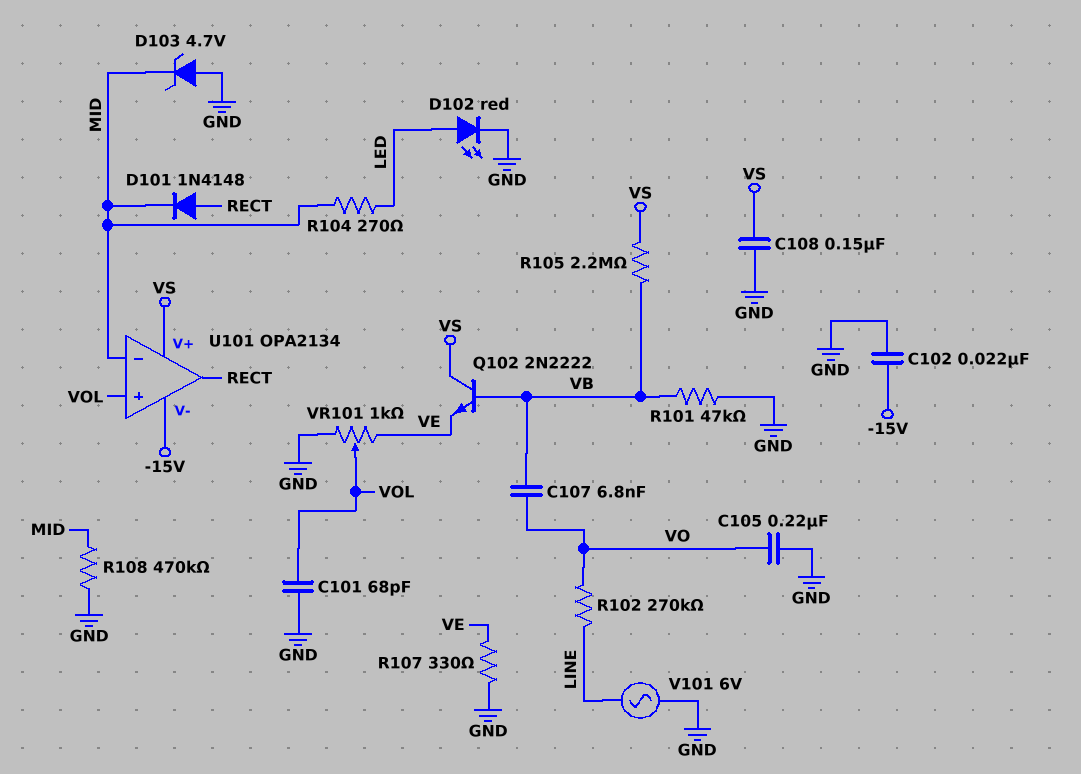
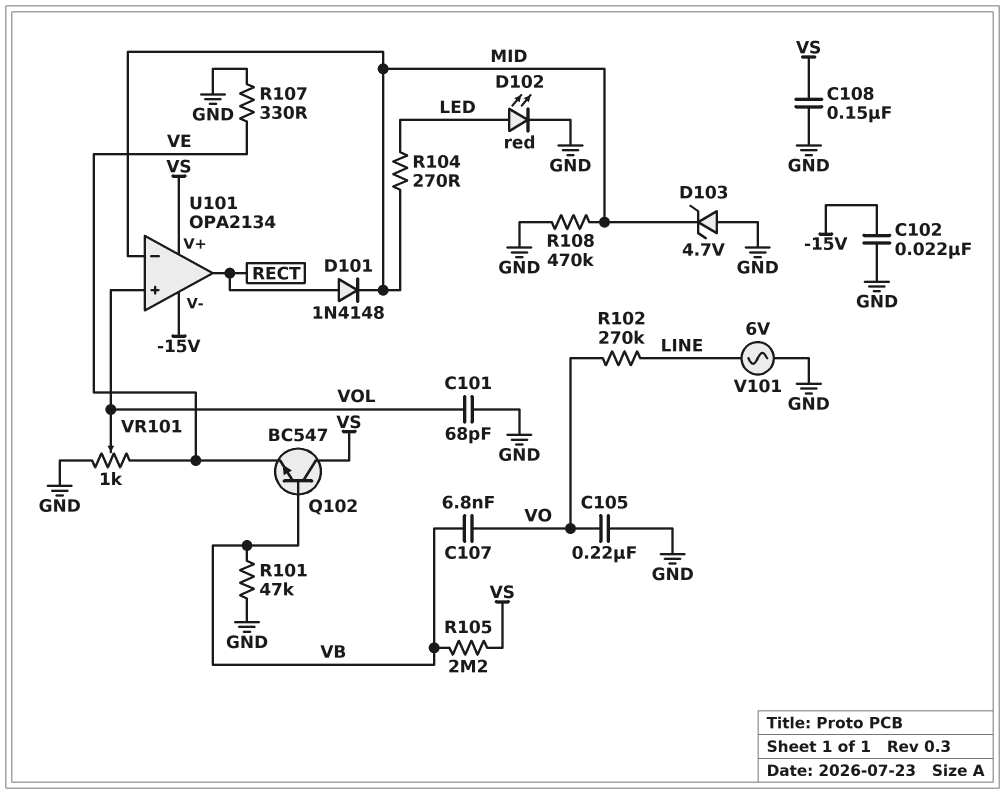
Q102: NPN 2N2222 (B VB, C VS, E VE) -> NPN BC547 (B VB, C VS, E VE)

